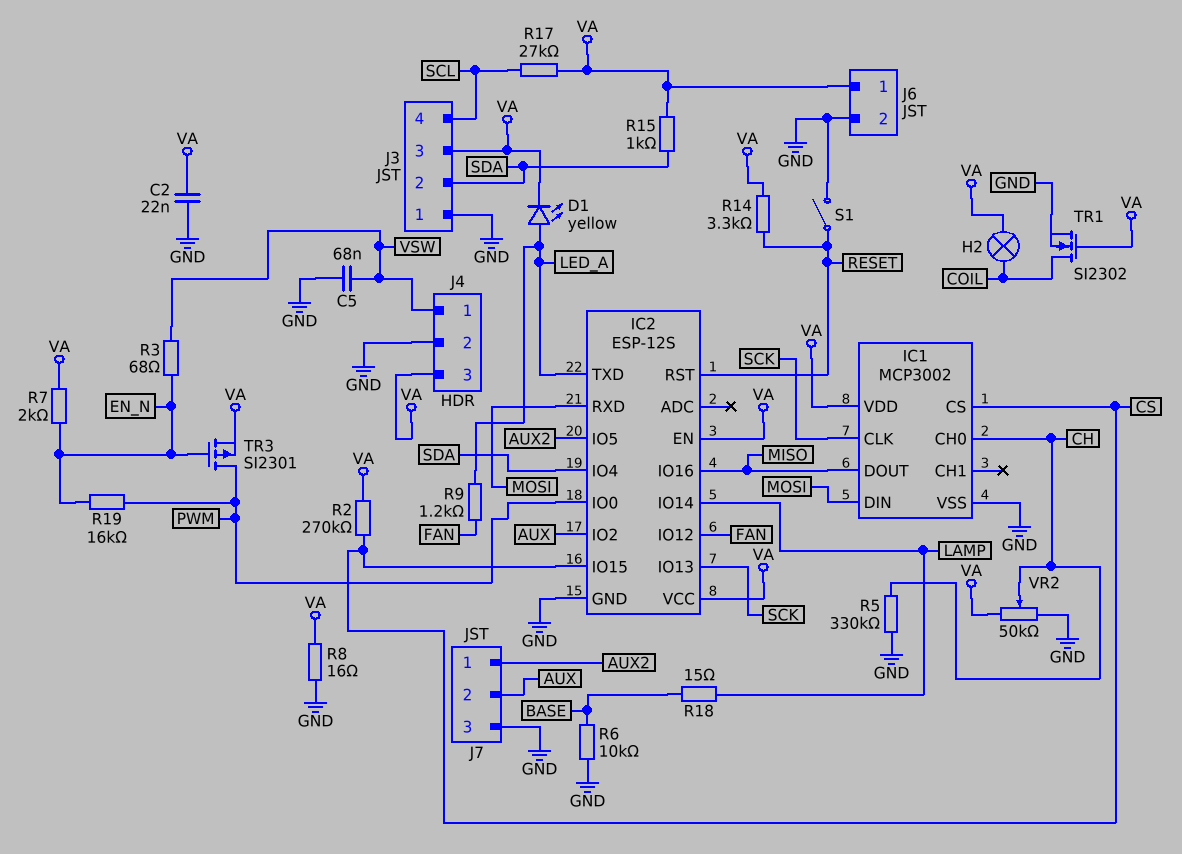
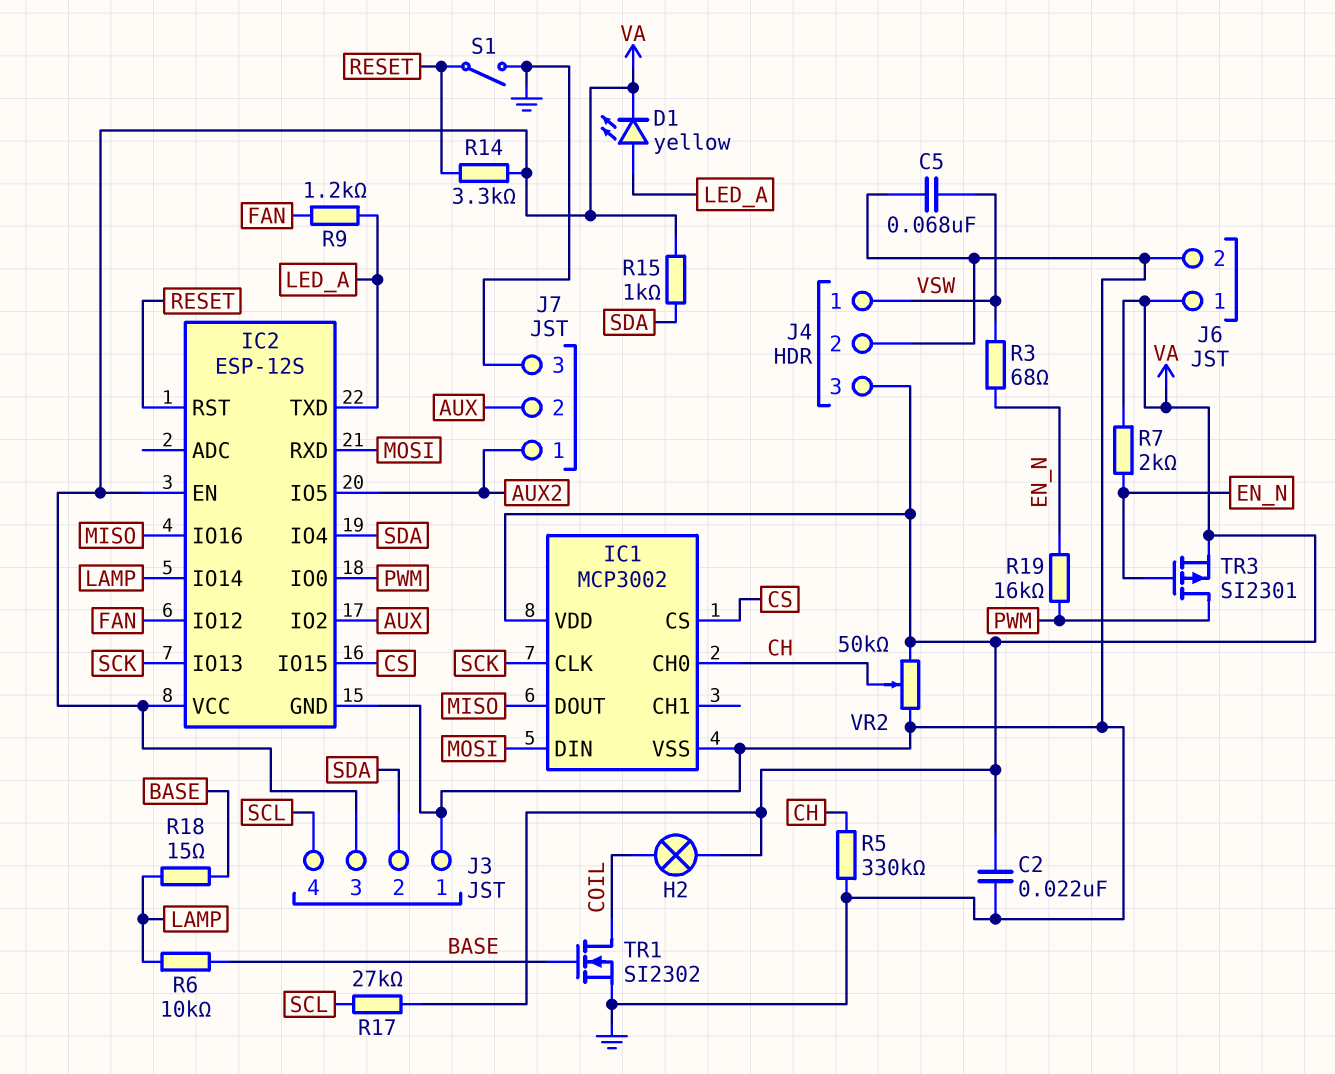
R2: 270k (CS, VA) -> none
R6: 10k (BASE, GND) -> 10k (BASE, LAMP)
R8: 16 (GND, VA) -> none
TR1: NMOS SI2302 (G VA, D COIL, S GND) -> NMOS SI2302 (G BASE, D COIL, S GND)

